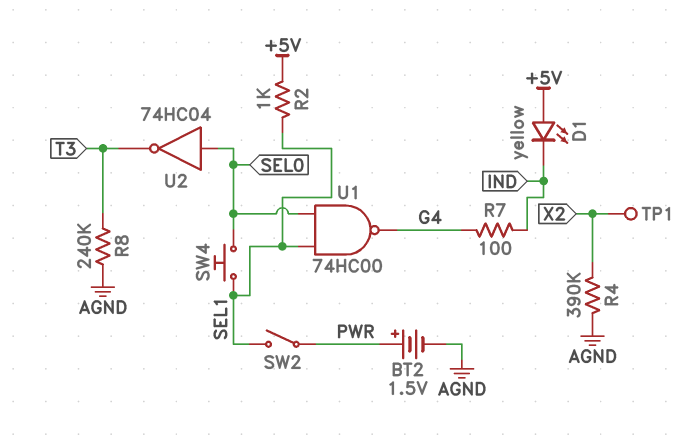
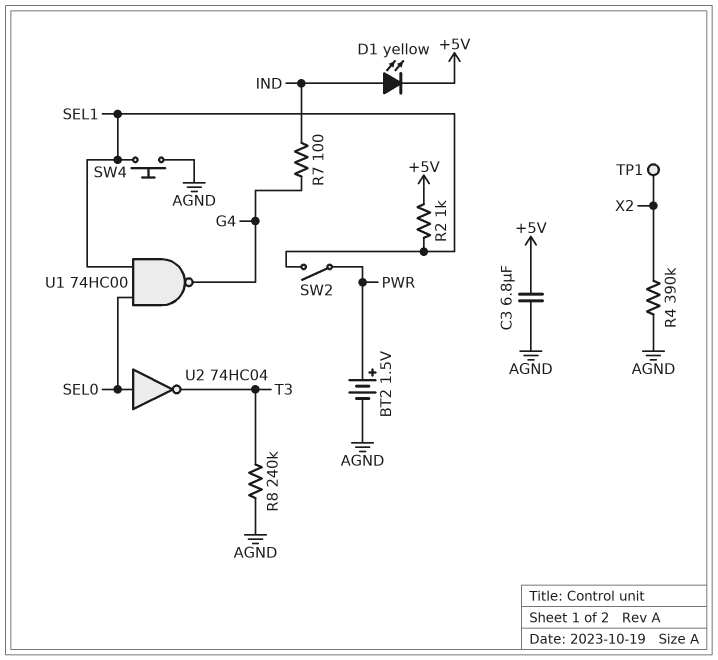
C3: none -> 6.8uF (+5V, AGND)
D1: LED yellow (A +5V, K IND) -> LED yellow (A IND, K +5V)
SW4: button (SEL0, SEL1) -> button (AGND, SEL1)

